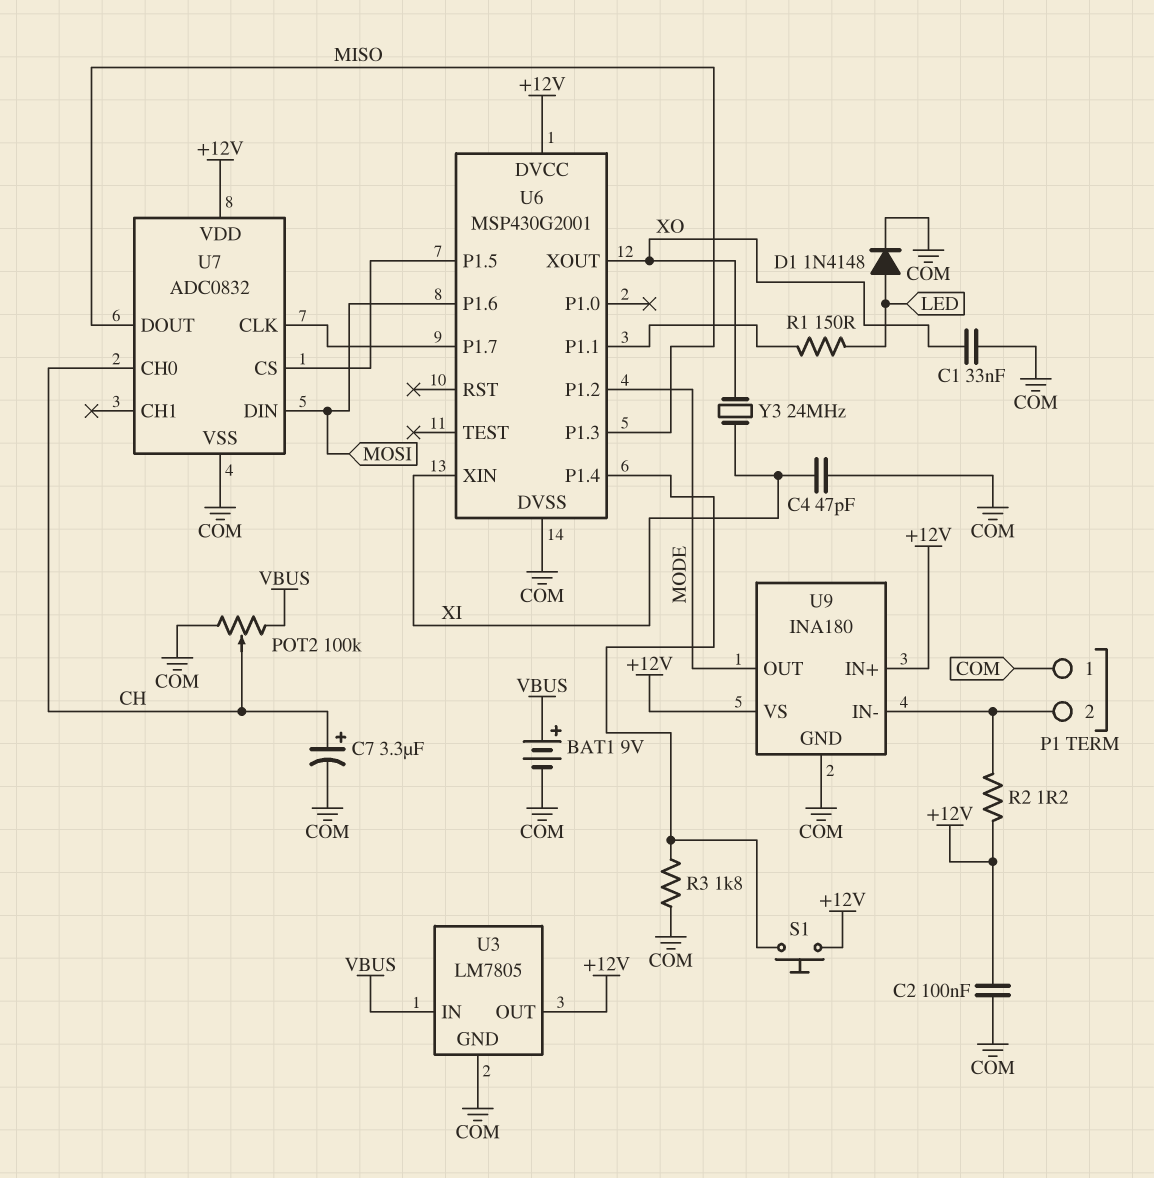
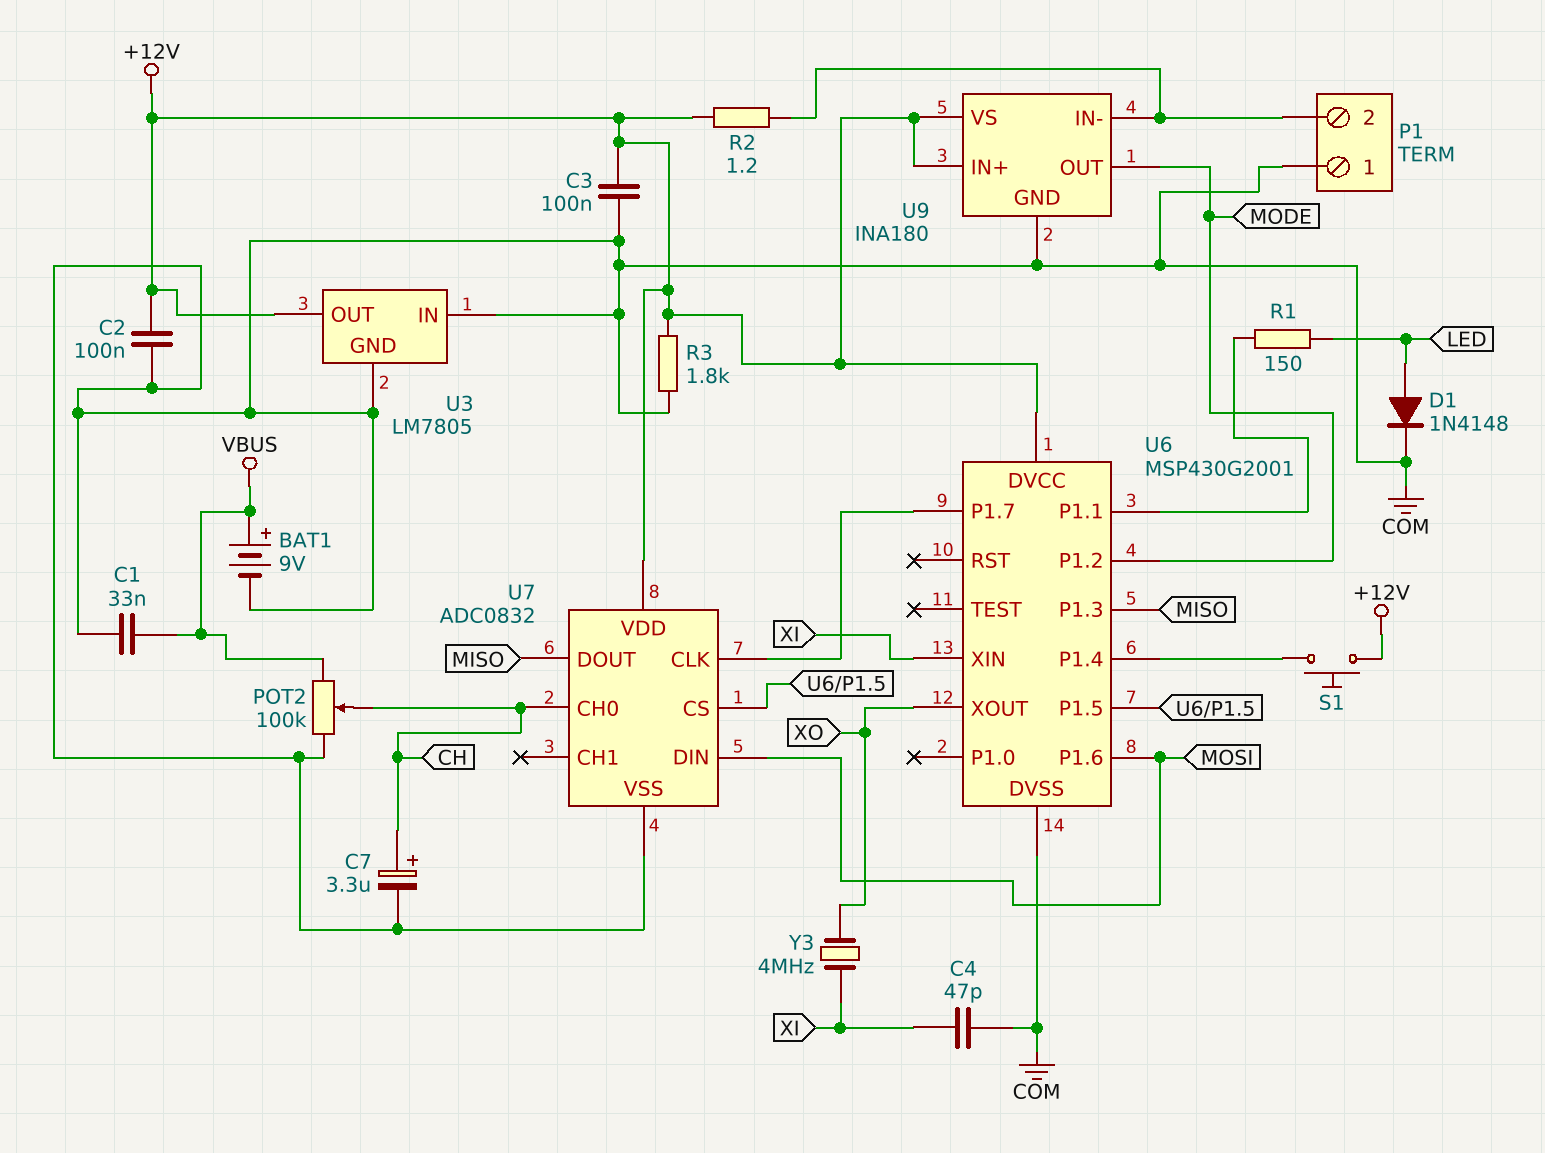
C1: 33nF (COM, XO) -> 33nF (COM, VBUS)
C3: none -> 100nF (+12V, COM)
R3: 1.8k (COM, U6/P1.4) -> 1.8k (+12V, COM)
U3 pin IN: VBUS -> COM
Y3: 24MHz (XI, XO) -> 4MHz (XI, XO)

